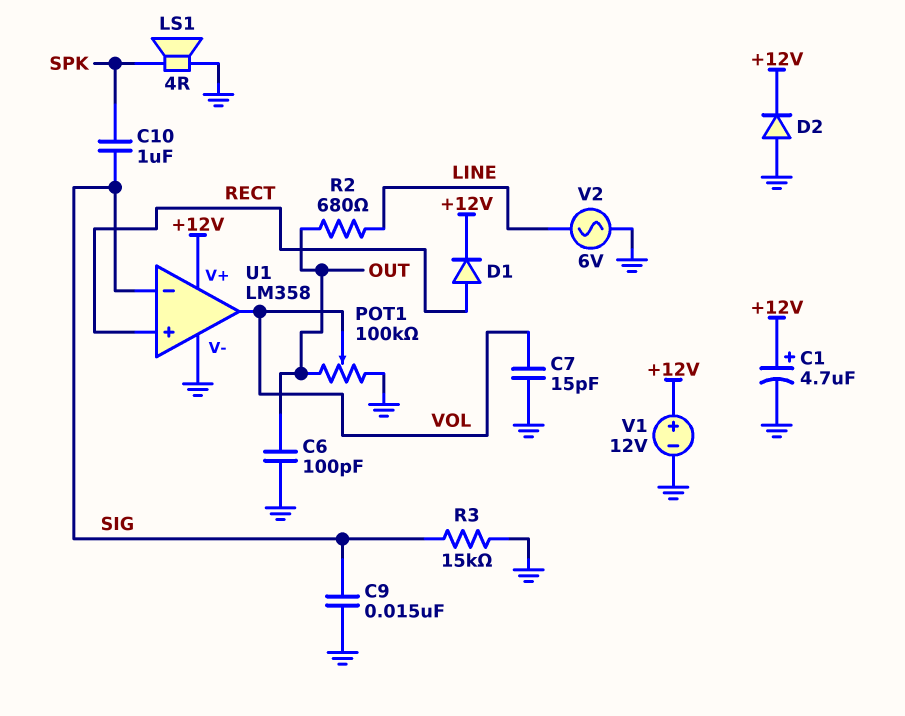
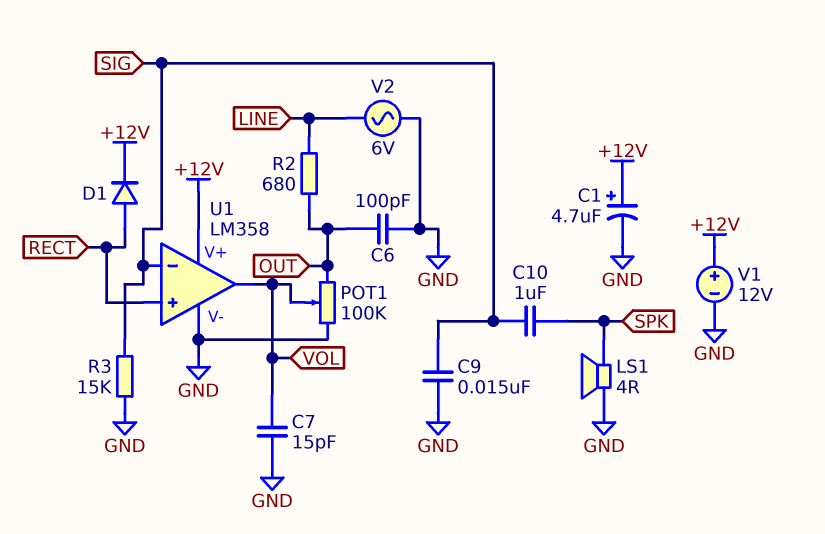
D2: diode (A GND, K +12V) -> none

